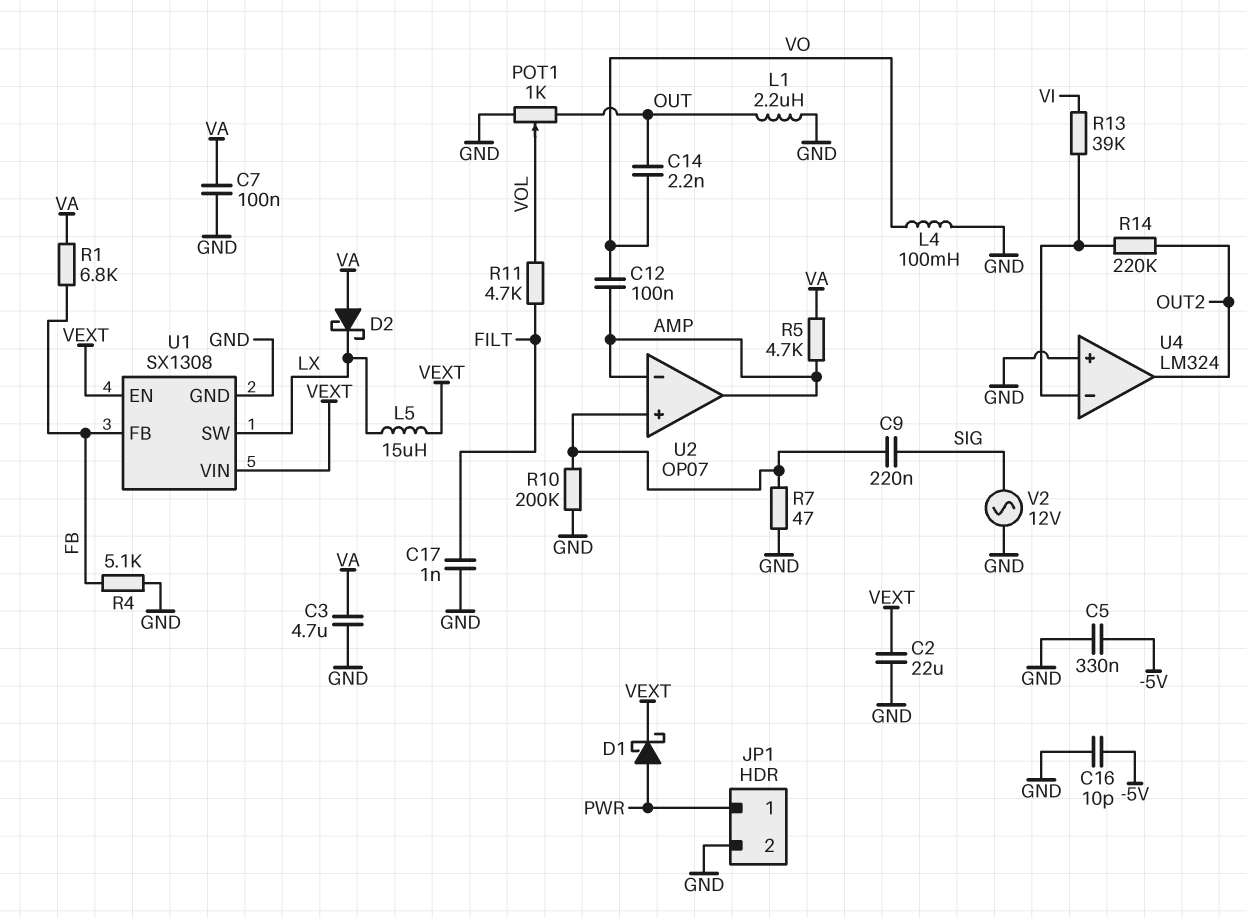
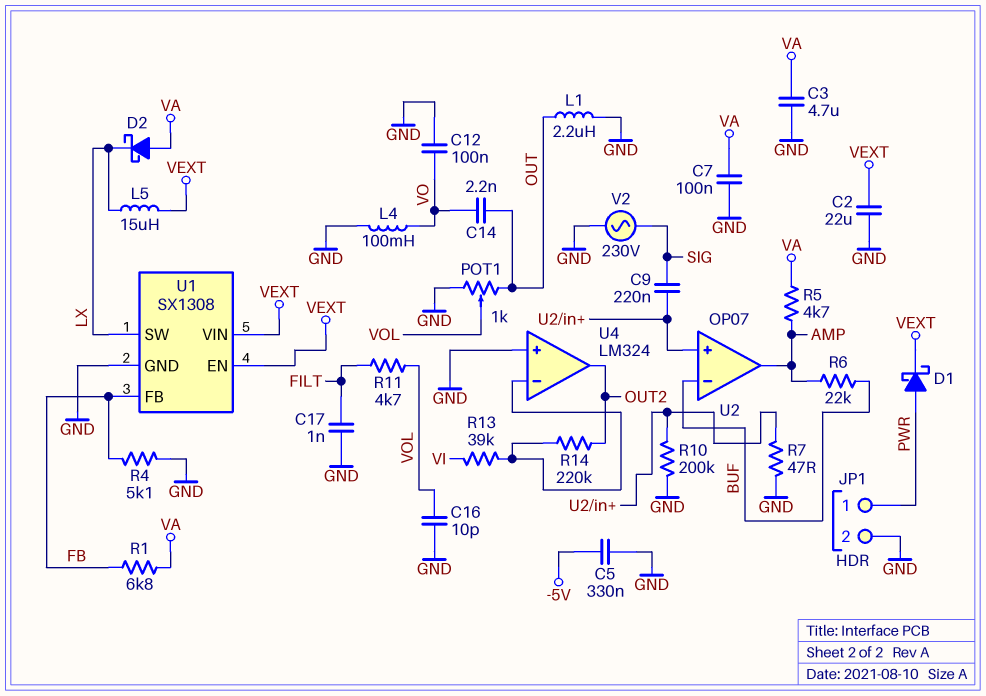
C12: 100nF (AMP, VO) -> 100nF (GND, VO)
C16: 10pF (-5V, GND) -> 10pF (GND, VOL)
R6: none -> 22k (AMP, BUF)
U2 pin in-: AMP -> BUF
V2: AC 12V (GND, SIG) -> AC 230V (GND, SIG)

